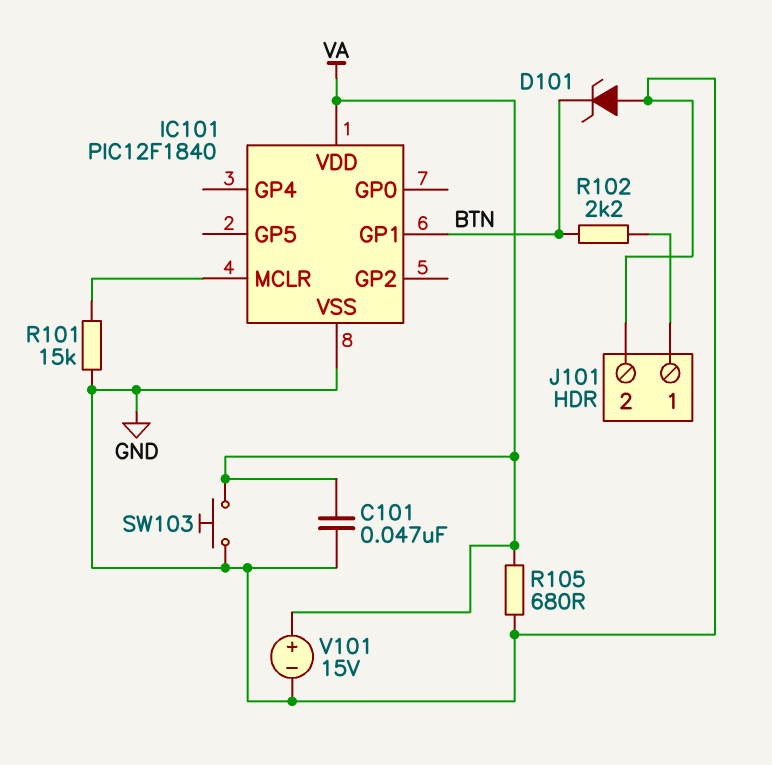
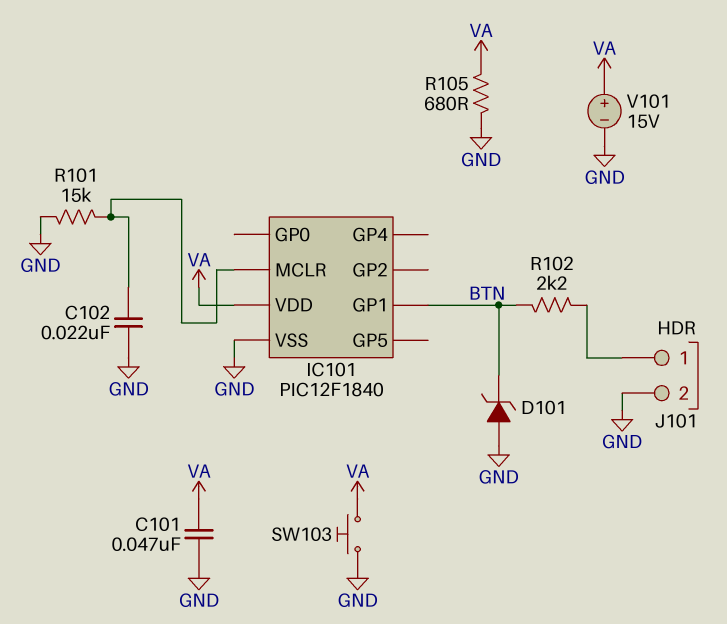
C102: none -> 22nF (GND, IC101/MCLR)

